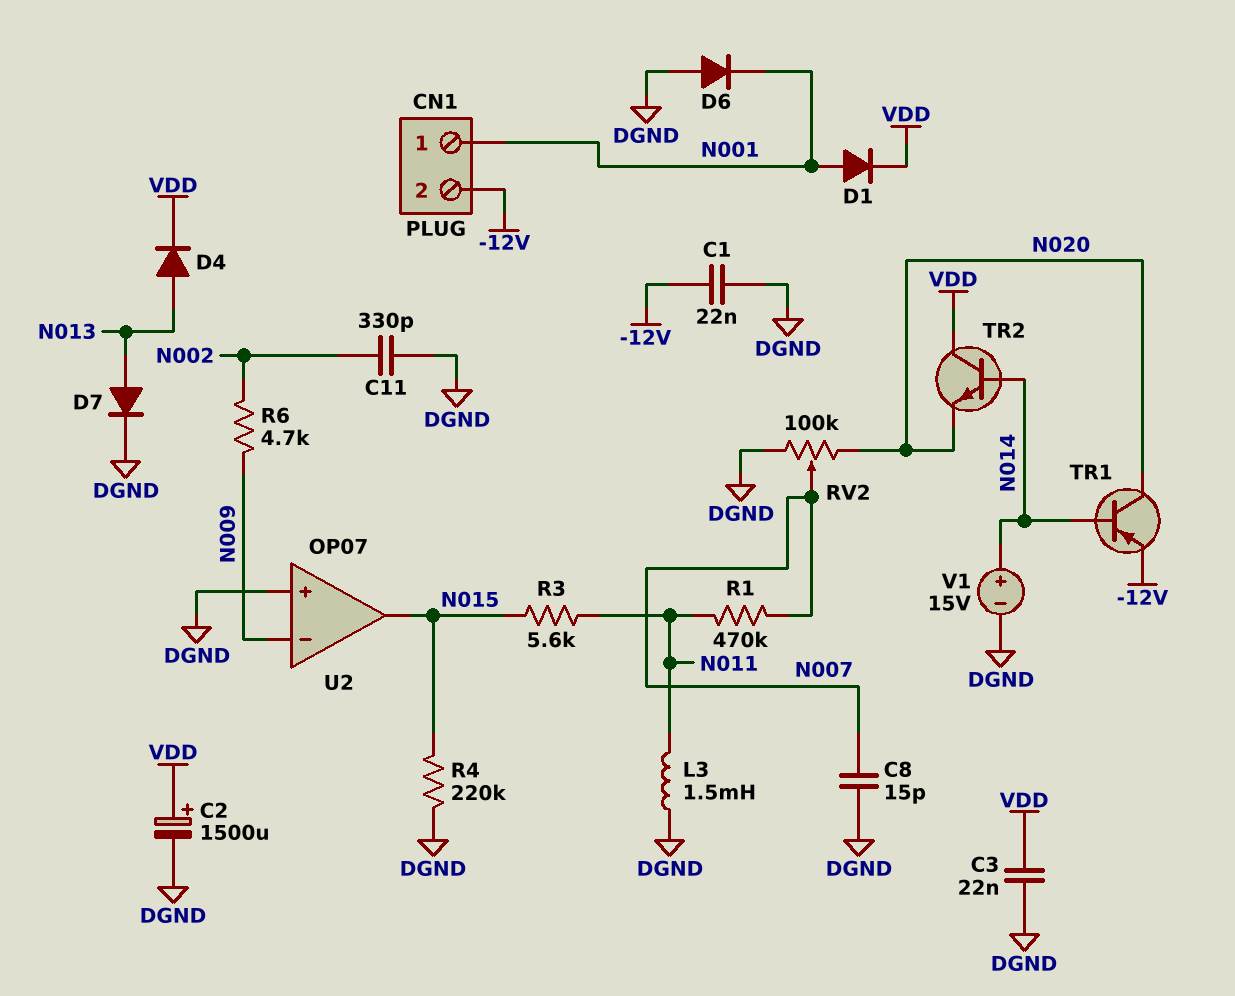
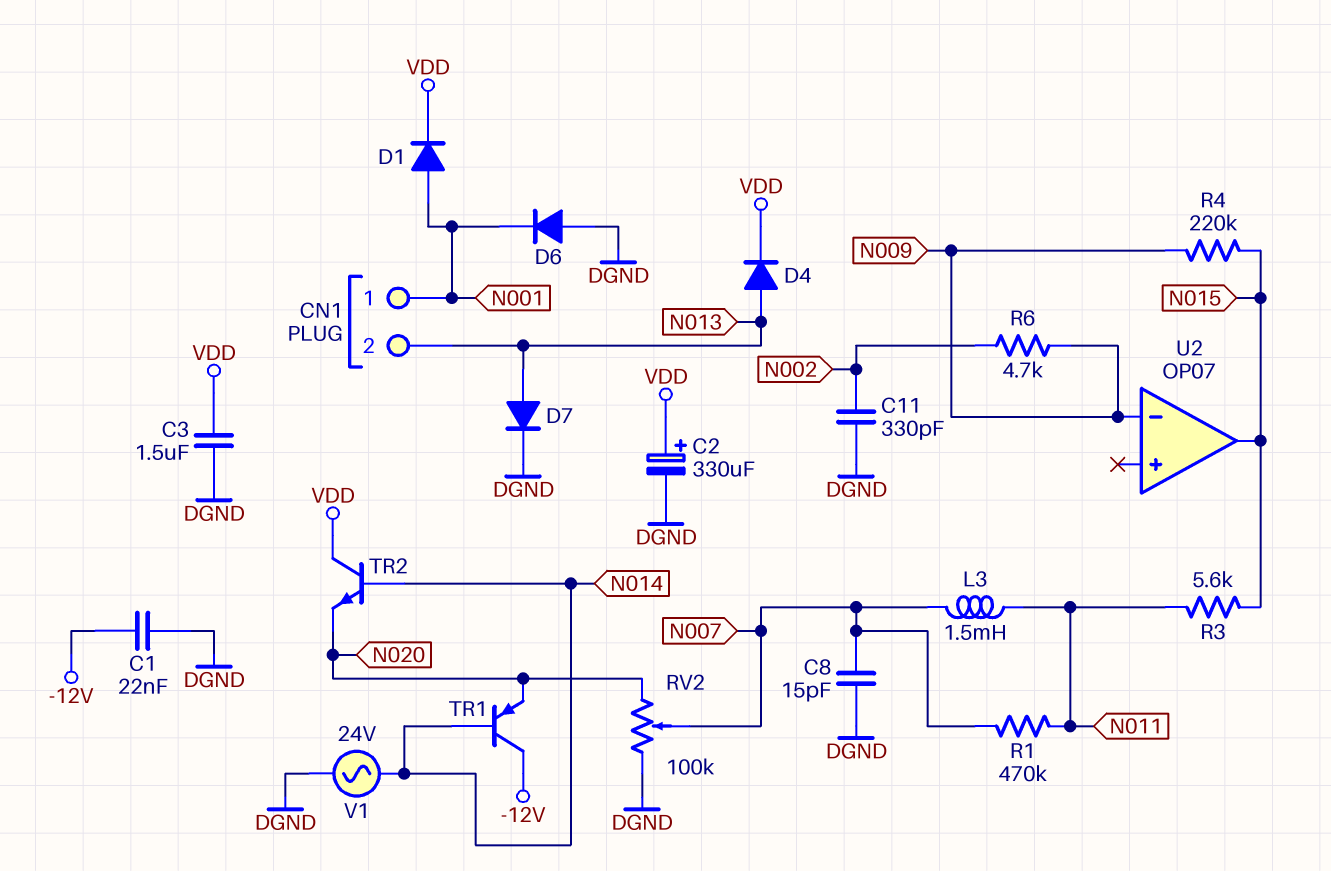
C2: 1500uF (plus VDD, minus DGND) -> 330uF (plus VDD, minus DGND)
C3: 22nF (DGND, VDD) -> 1.5uF (DGND, VDD)
CN1 pin 2: -12V -> N013
L3: 1.5mH (DGND, N011) -> 1.5mH (N007, N011)
R4: 220k (DGND, N015) -> 220k (N009, N015)
TR1: PNP (B N014, C N020, E -12V) -> PNP (B N014, C -12V, E N020)
U2 pin in+: DGND -> none
V1: 15V (plus N014, minus DGND) -> AC 24V (DGND, N014)

